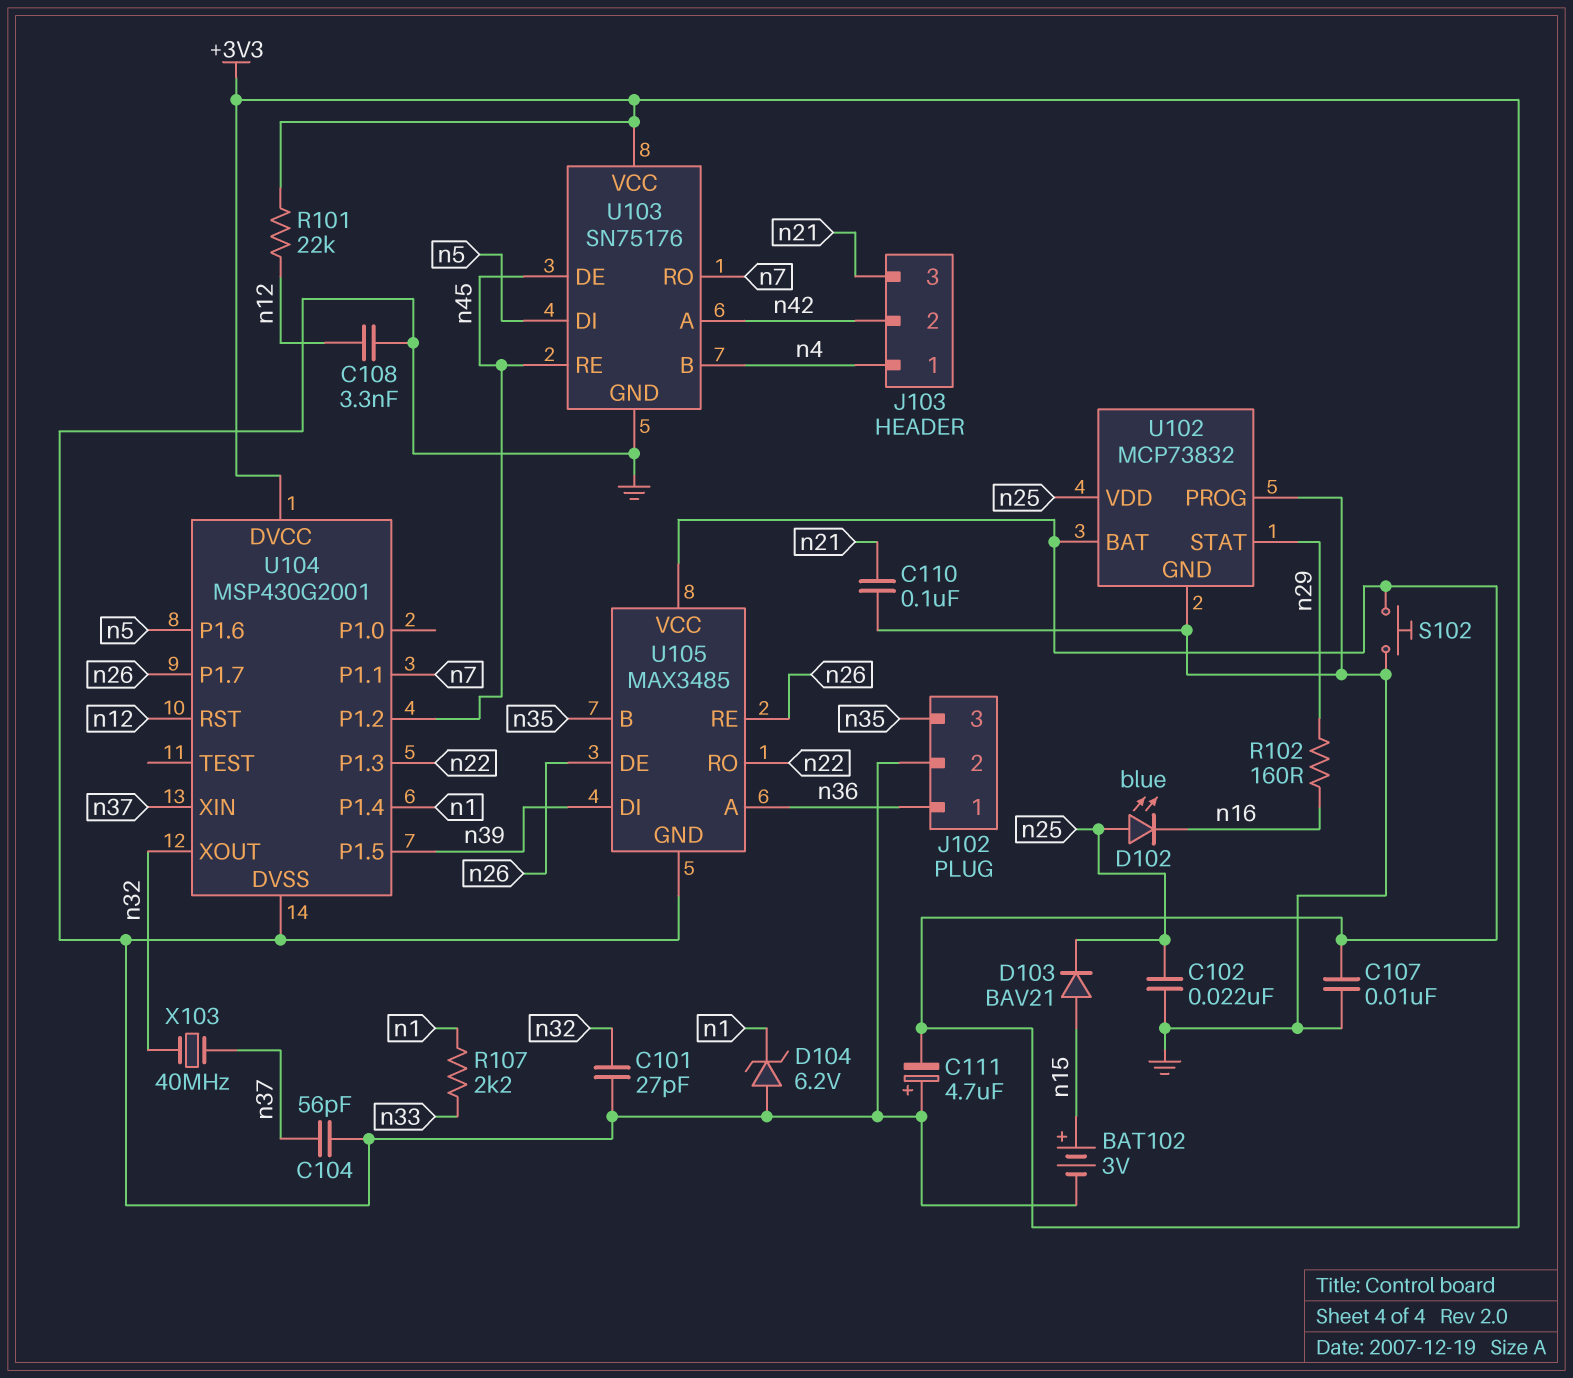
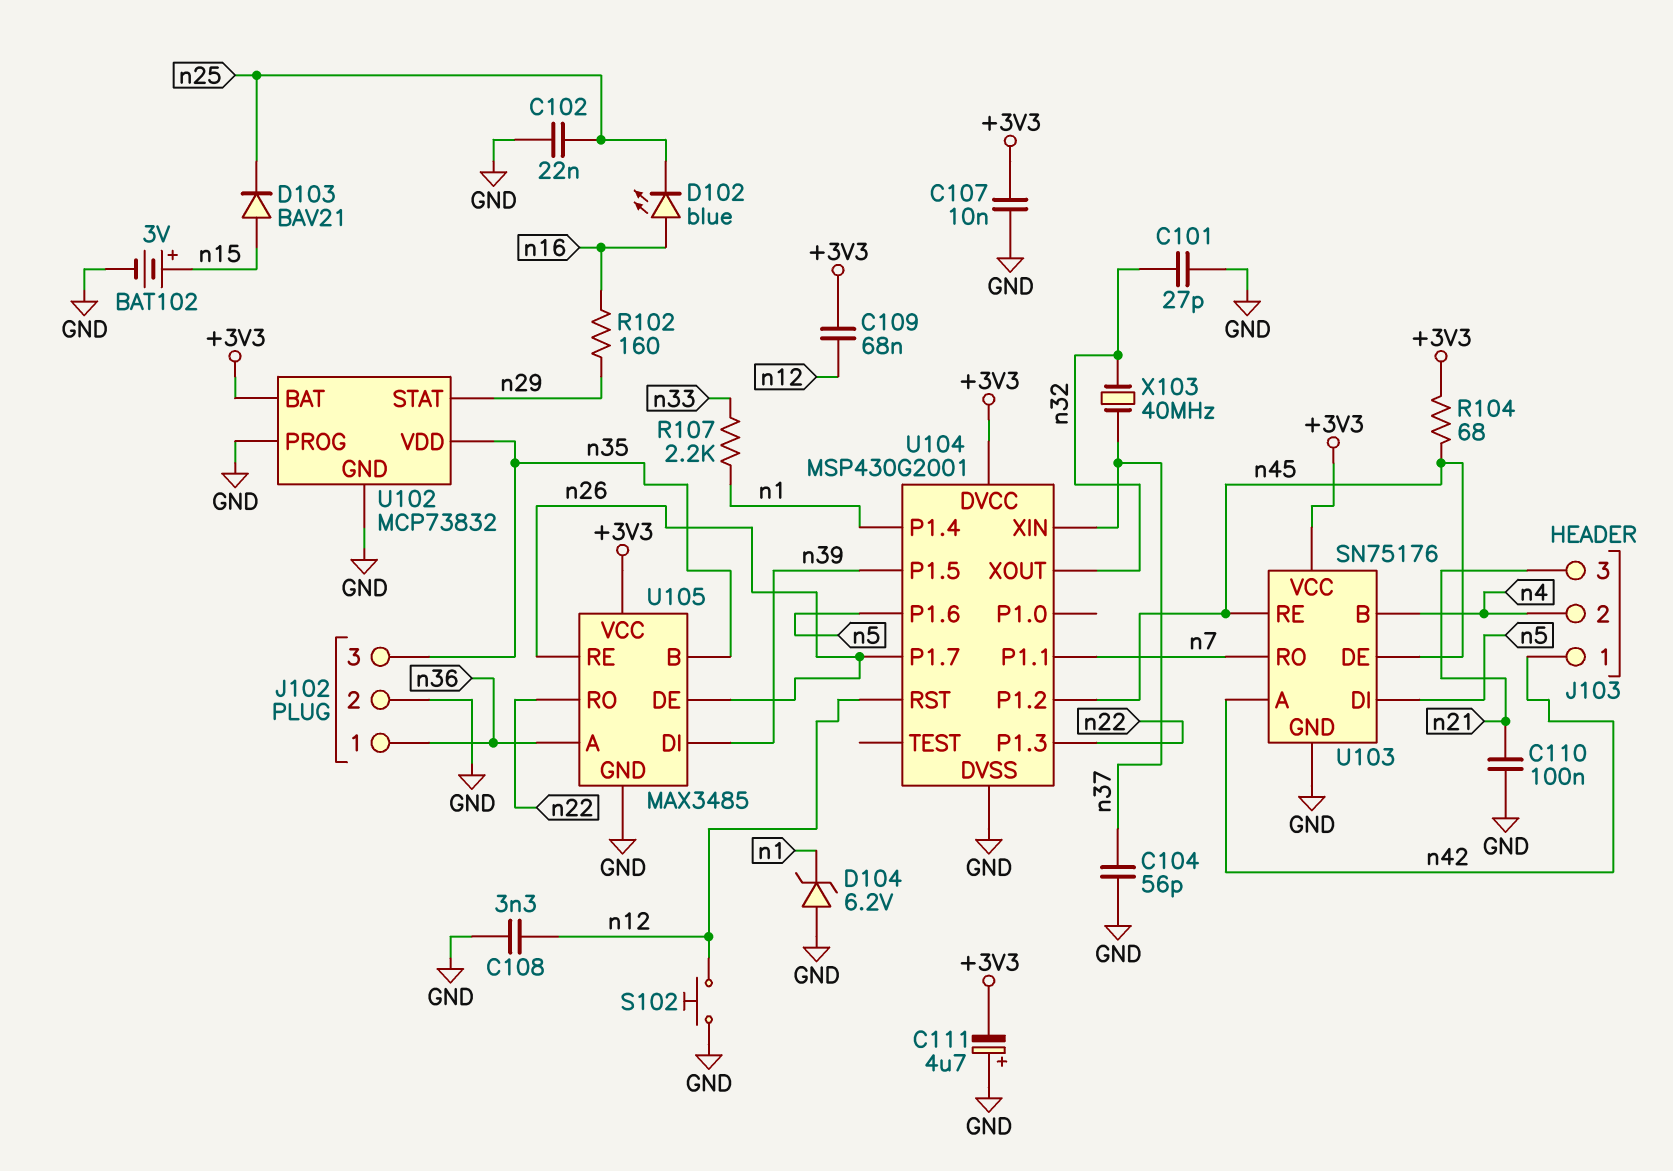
C109: none -> 68nF (+3V3, n12)
D102: LED blue (A n25, K n16) -> LED blue (A n16, K n25)
J103 pin 1: n4 -> n42
J103 pin 2: n42 -> n4
R101: 22k (+3V3, n12) -> none
R104: none -> 68 (+3V3, n45)
S102: button (+3V3, GND) -> button (GND, n12)
U102 pin VDD: n25 -> n35

